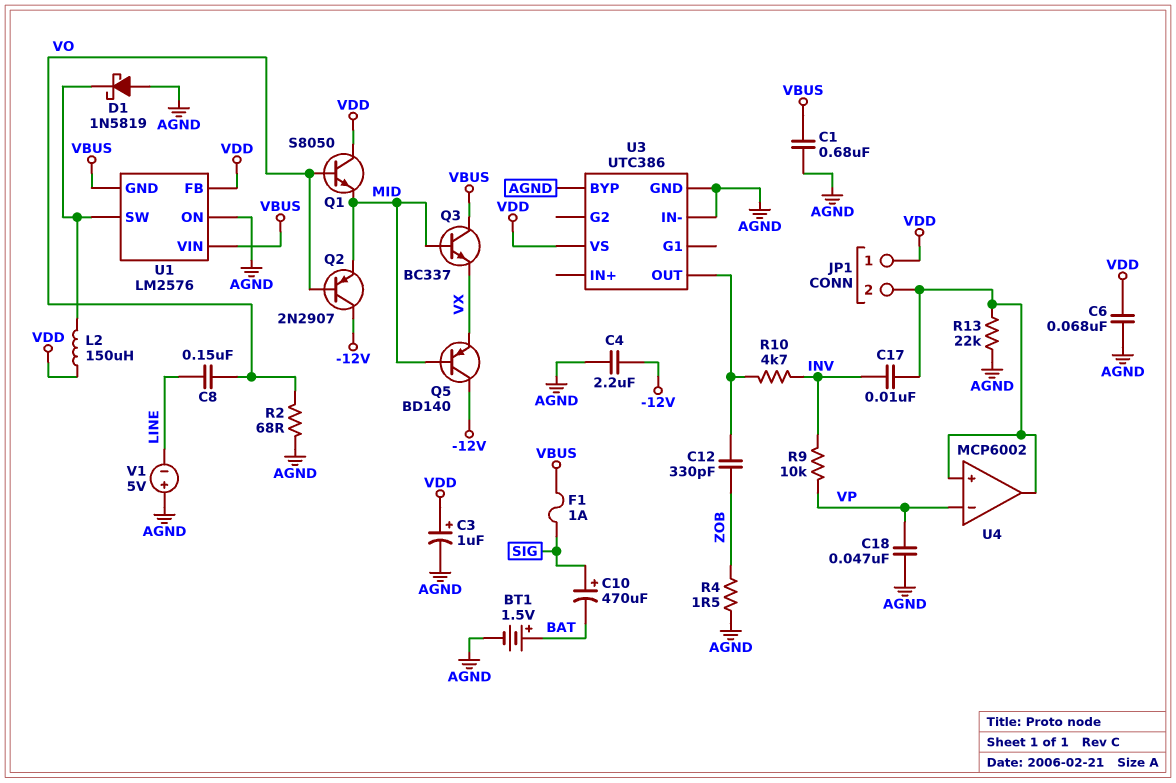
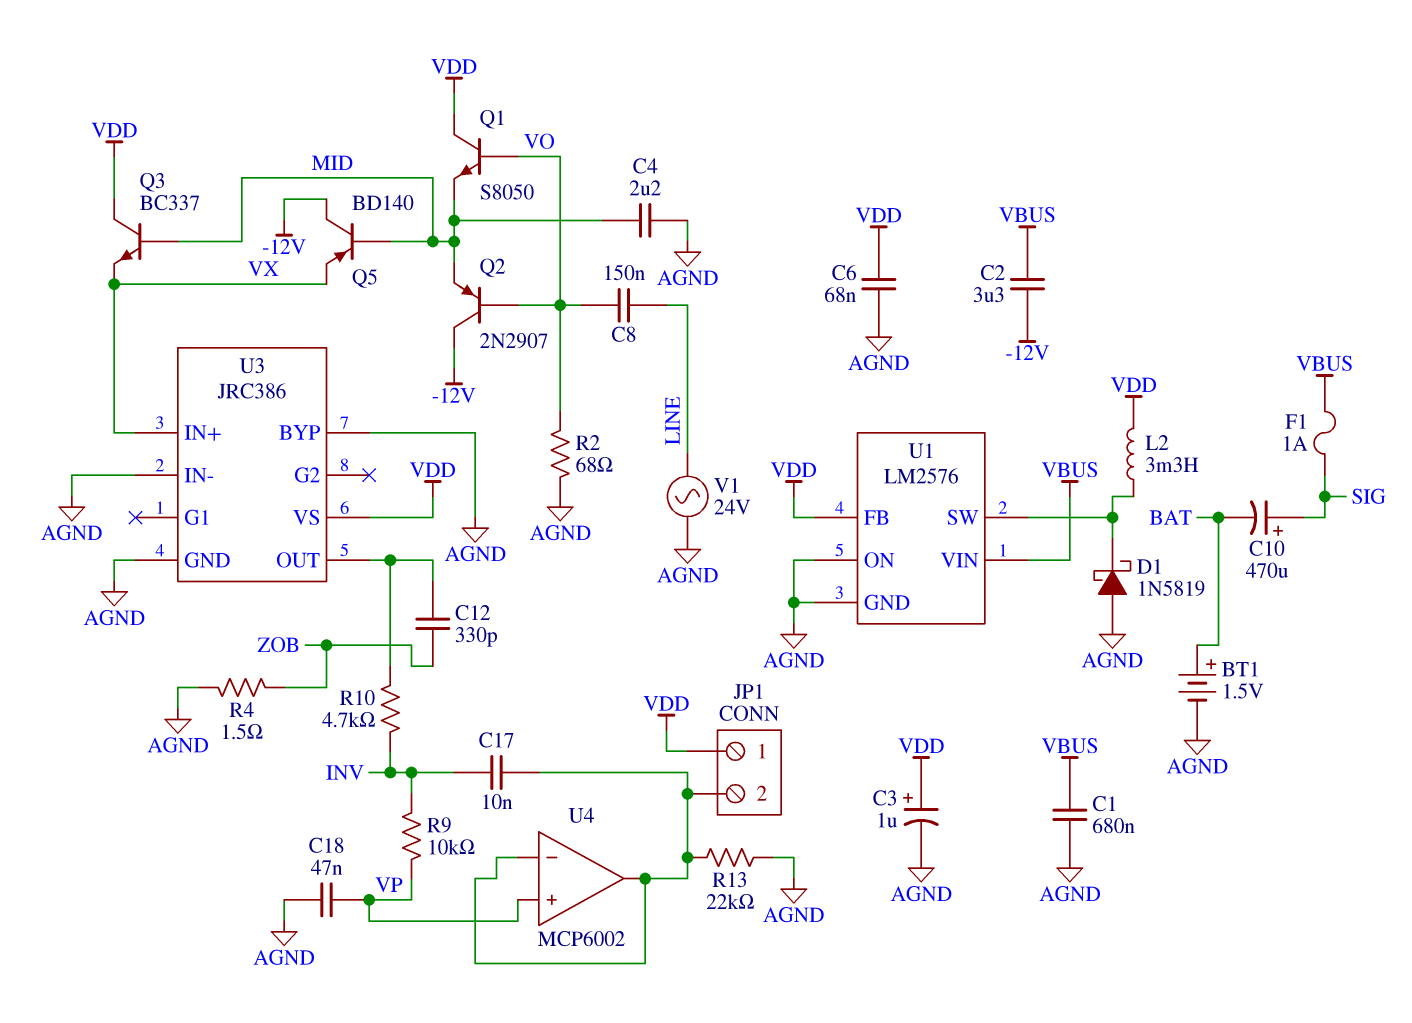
C2: none -> 3.3uF (-12V, VBUS)
C4: 2.2uF (-12V, AGND) -> 2.2uF (AGND, MID)
L2: 150uH (U1/SW, VDD) -> 3.3mH (U1/SW, VDD)
Q3: NPN BC337 (B MID, C VBUS, E VX) -> NPN BC337 (B MID, C VDD, E VX)
U1 pin GND: VBUS -> AGND
U3: UTC386 -> JRC386
U3 pin IN+: none -> VX
U4 pin in+: JP1/2 -> VP
U4 pin in-: VP -> JP1/2
V1: 5V (plus AGND, minus LINE) -> AC 24V (AGND, LINE)

